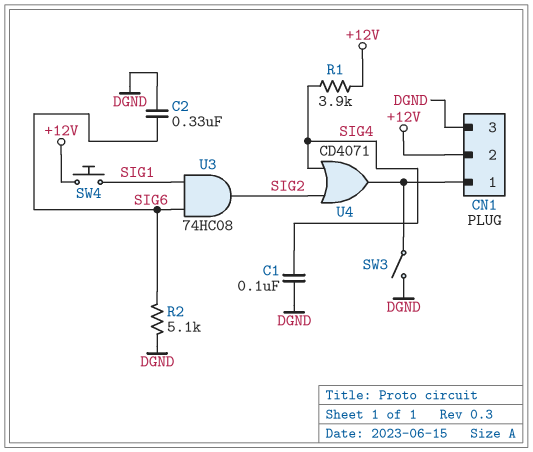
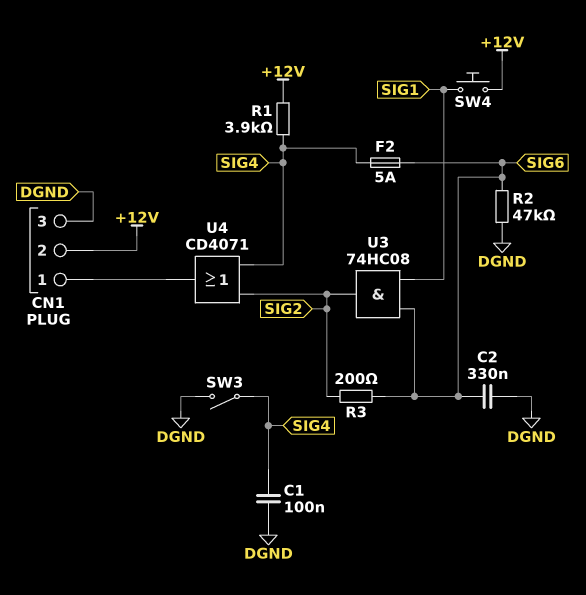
F2: none -> 5A (SIG4, SIG6)
R2: 5.1k (DGND, SIG6) -> 47k (DGND, SIG6)
R3: none -> 200 (SIG2, SIG6)
SW3: switch (CN1/1, DGND) -> switch (DGND, SIG4)

